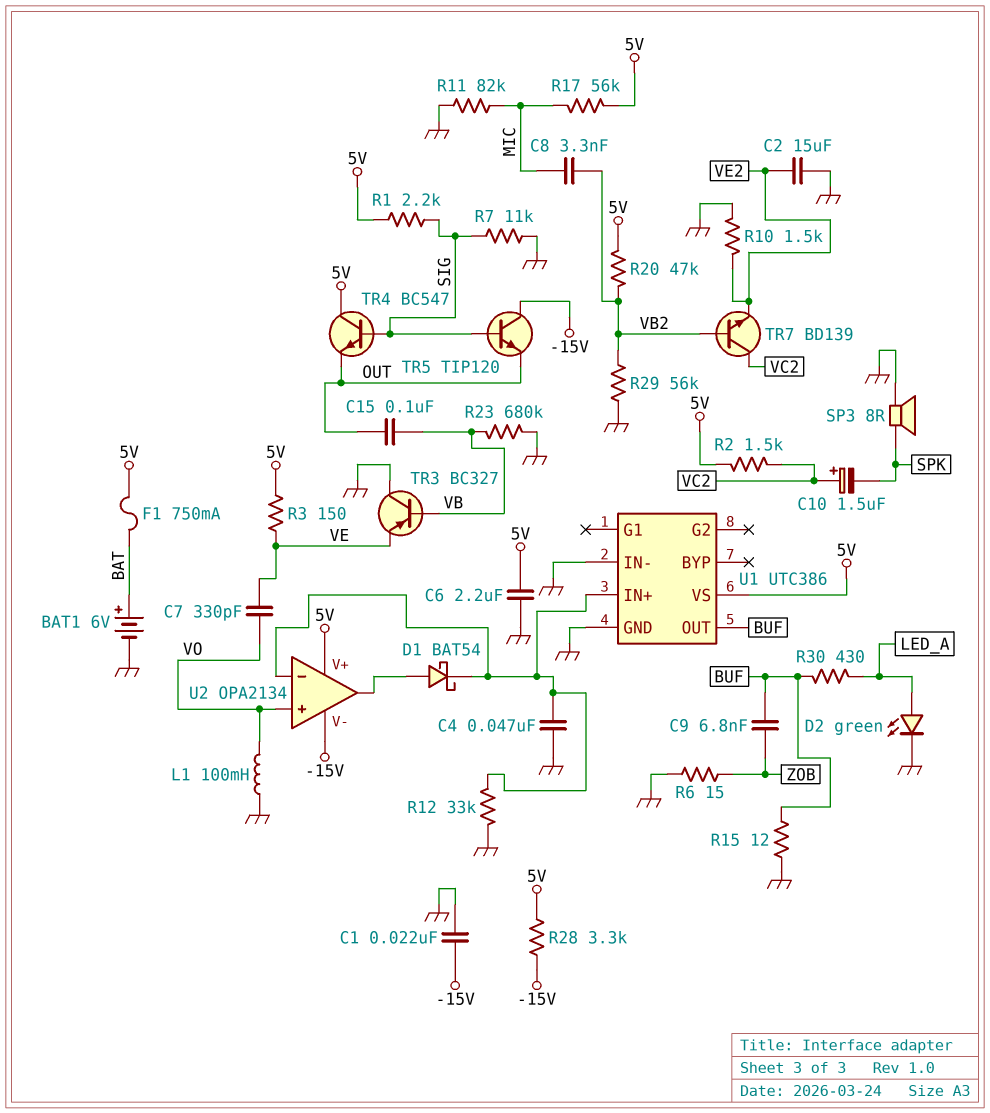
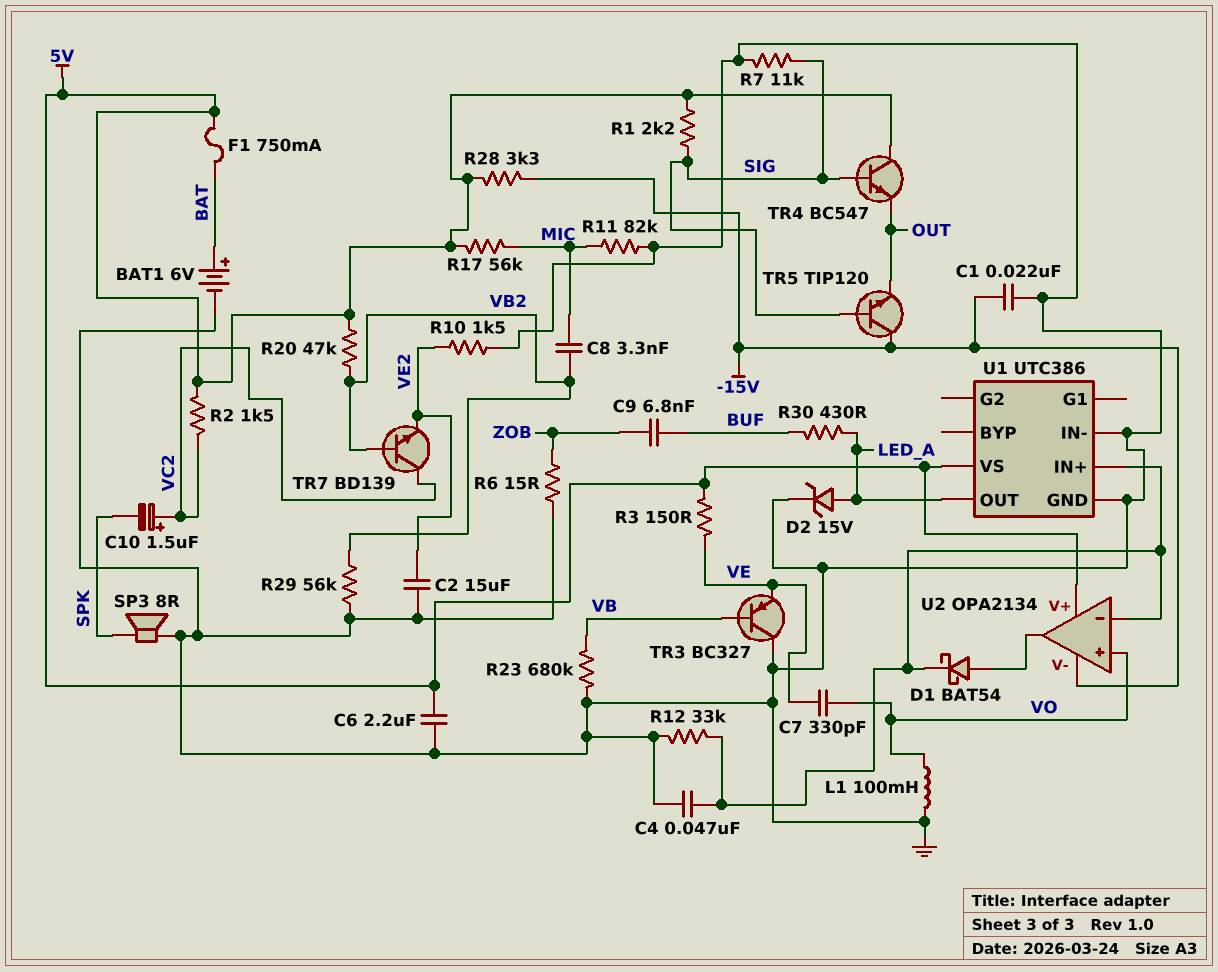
C15: 100nF (OUT, VB) -> none
D2: LED green (A LED_A, K GND) -> zener 15V (A LED_A, K GND)
R15: 12 (BUF, GND) -> none
U1 pin OUT: BUF -> LED_A

